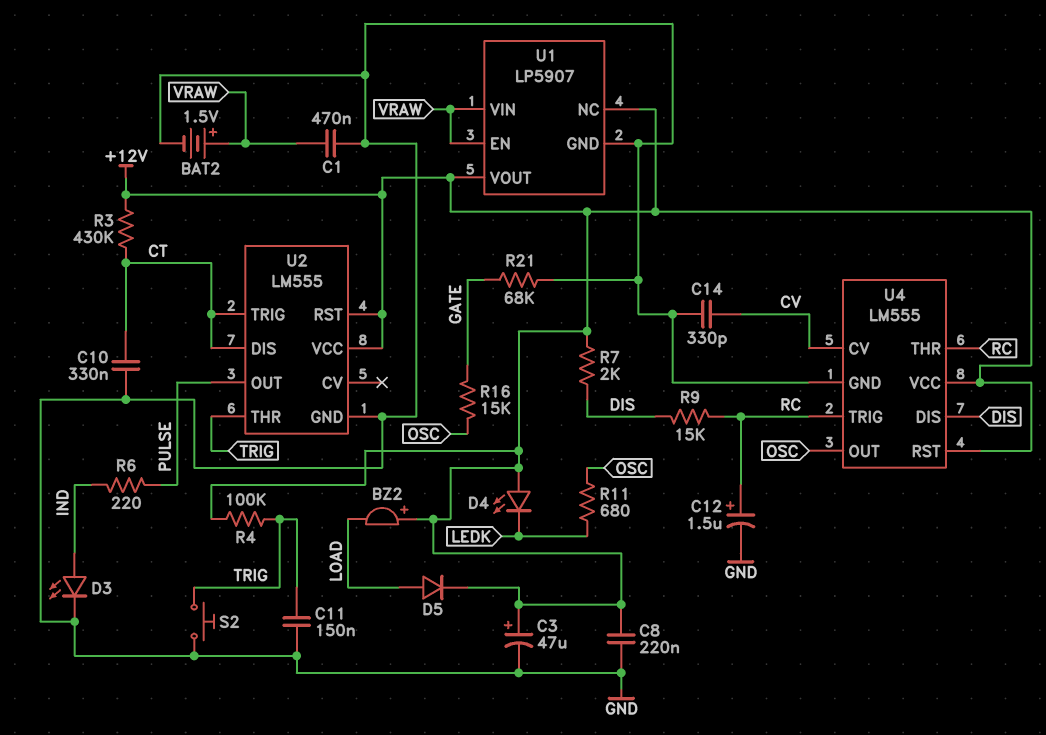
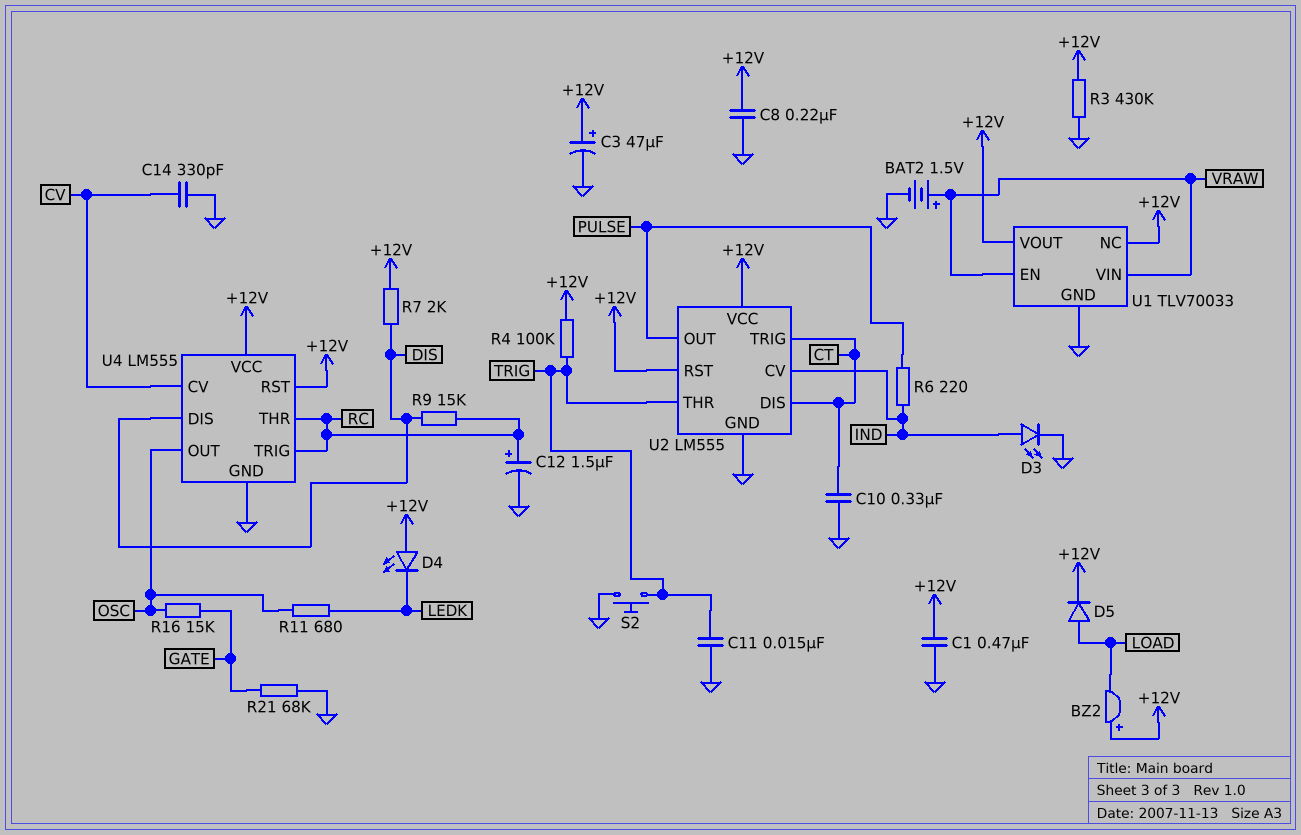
C1: 470nF (GND, VRAW) -> 470nF (+12V, GND)
C11: 150nF (GND, TRIG) -> 15nF (GND, TRIG)
R3: 430k (+12V, CT) -> 430k (+12V, GND)
U1: LP5907 -> TLV70033
U2 pin CV: none -> IND

